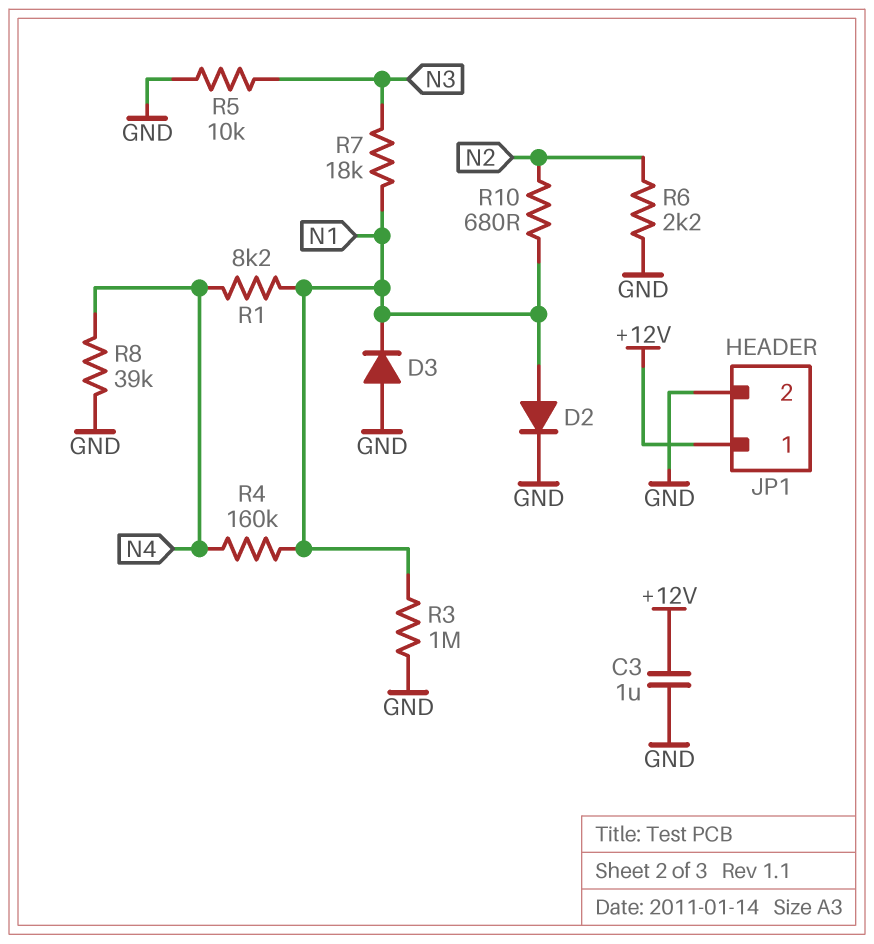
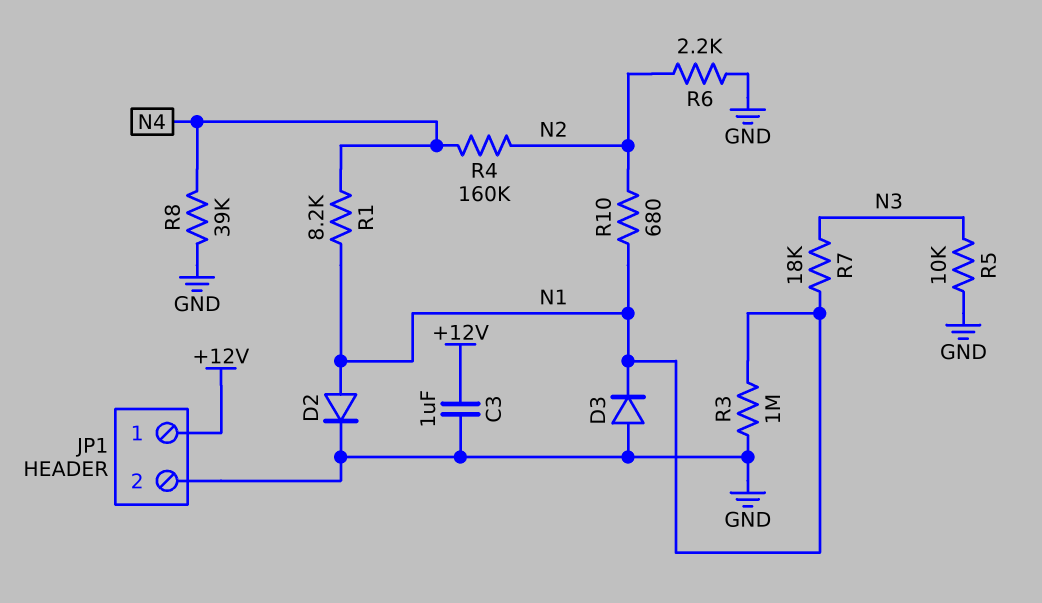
R4: 160k (N1, N4) -> 160k (N2, N4)

